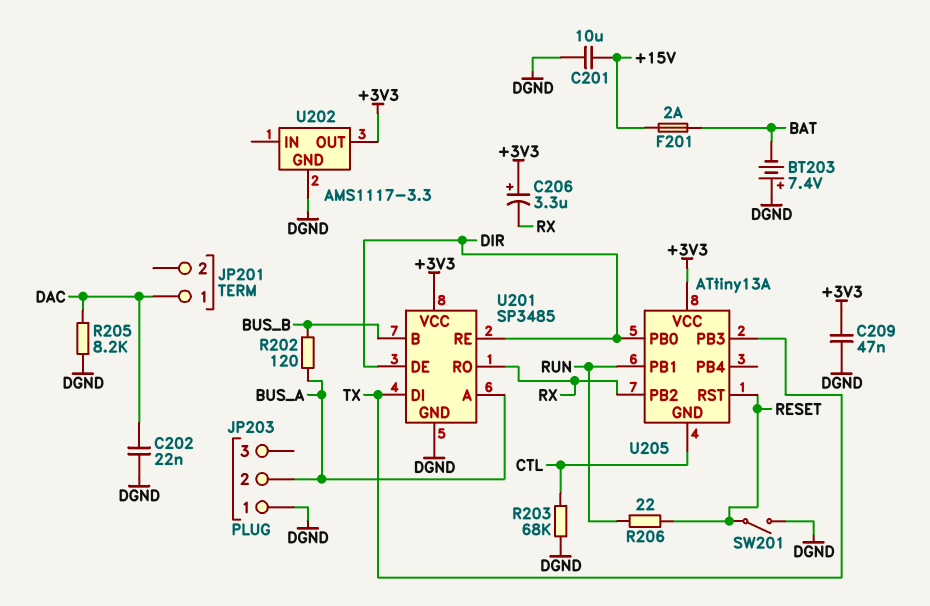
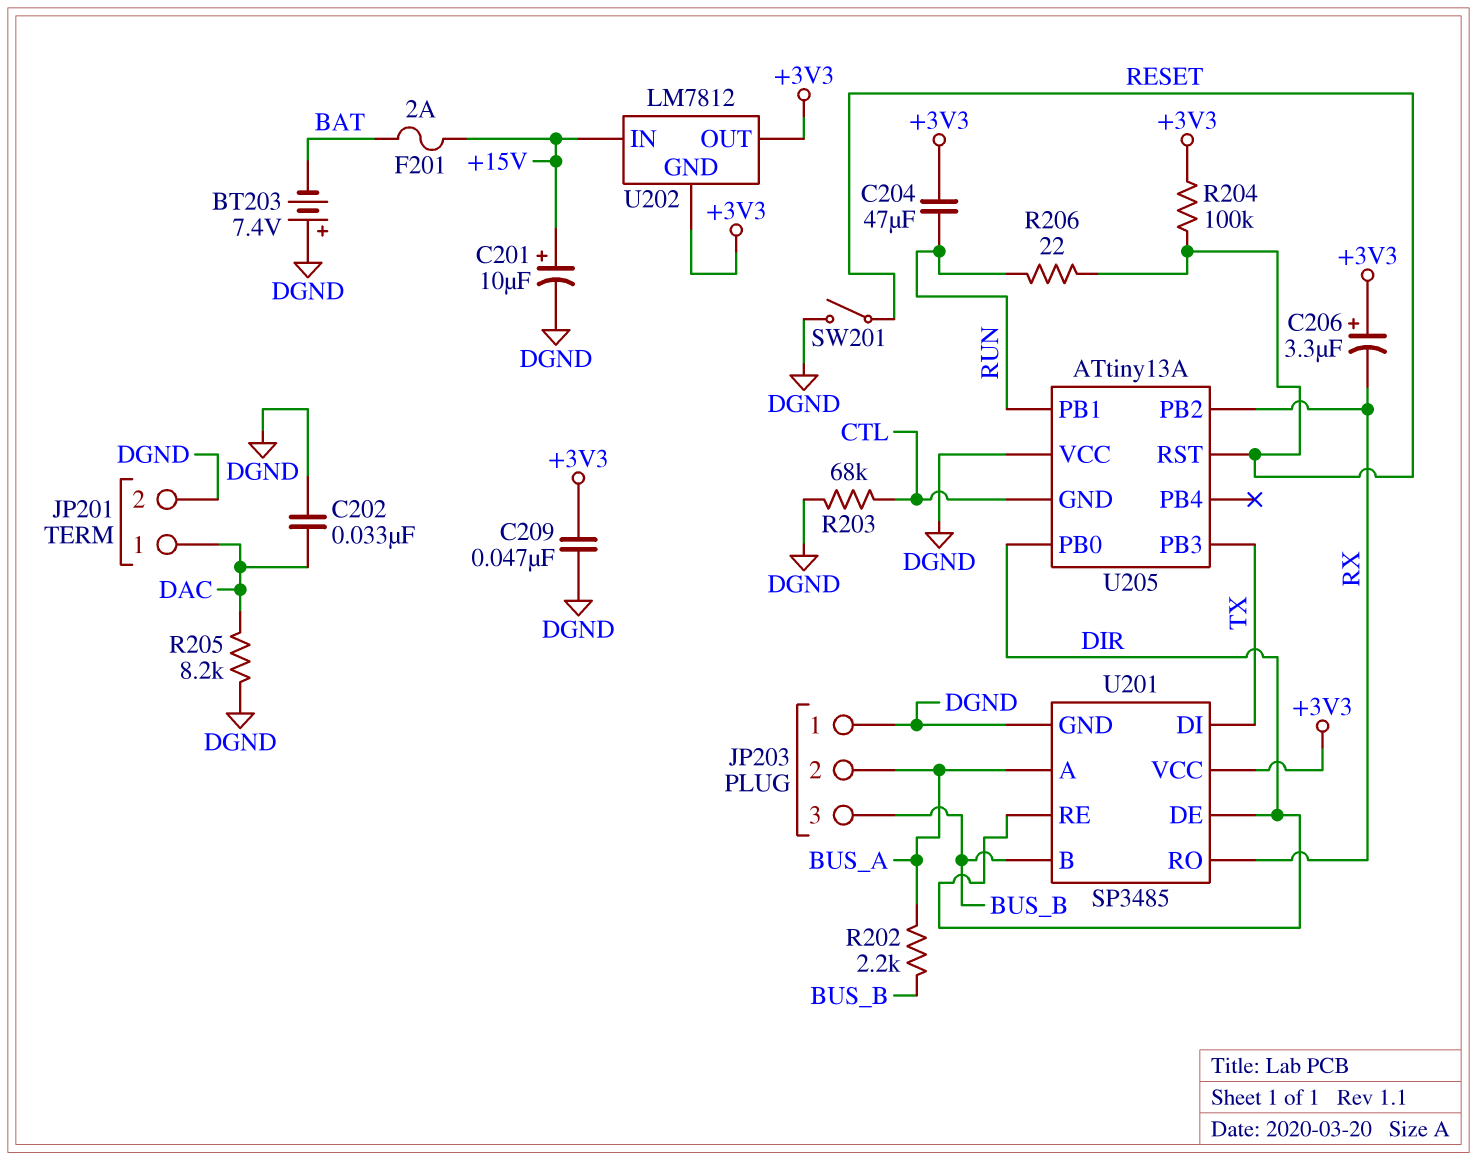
C201: 10uF (+15V, DGND) -> 10uF (plus +15V, minus DGND)
C202: 22nF (DAC, DGND) -> 33nF (DAC, DGND)
C204: none -> 47uF (+3V3, RUN)
JP201 pin 2: none -> DGND
JP203 pin 3: none -> BUS_B
R202: 120 (BUS_A, BUS_B) -> 2.2k (BUS_A, BUS_B)
R204: none -> 100k (+3V3, RESET)
U202: AMS1117-3.3 -> LM7812
U202 pin GND: DGND -> +3V3
U202 pin IN: none -> +15V
U205 pin VCC: +3V3 -> DGND

